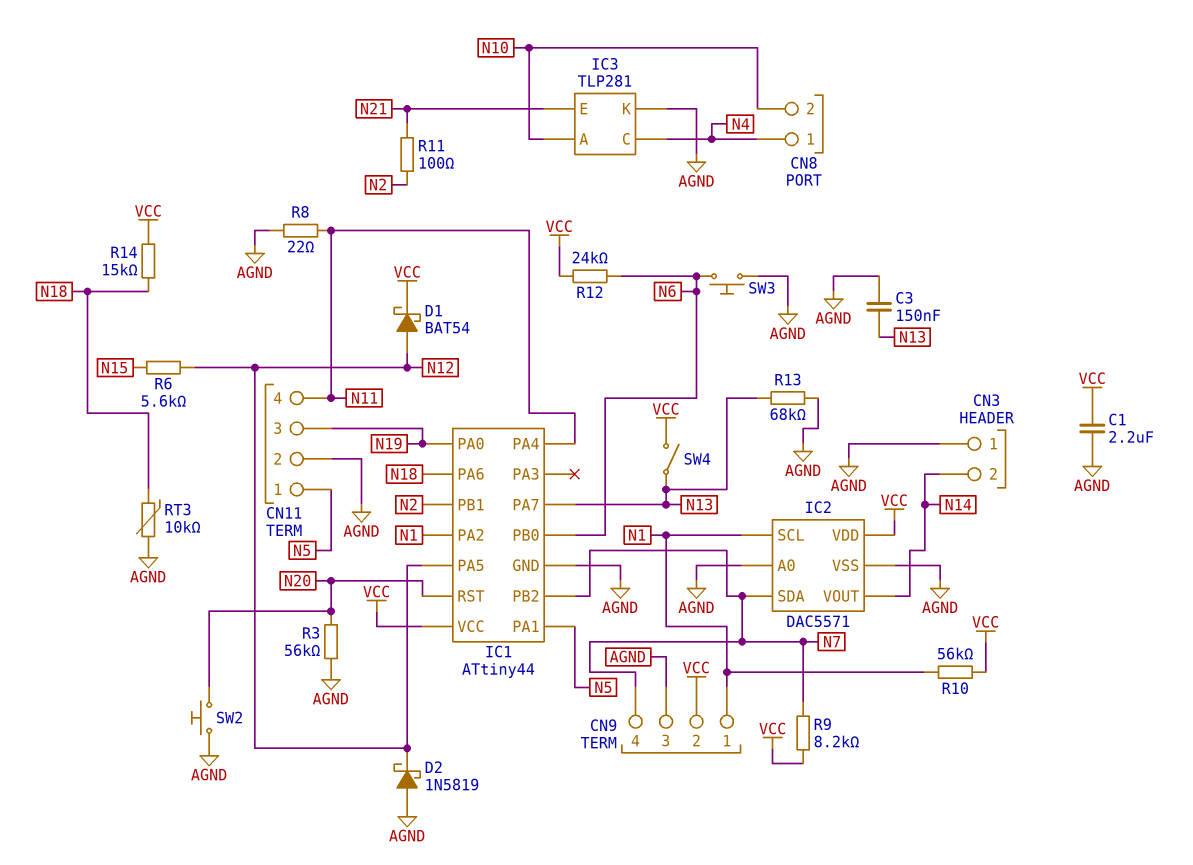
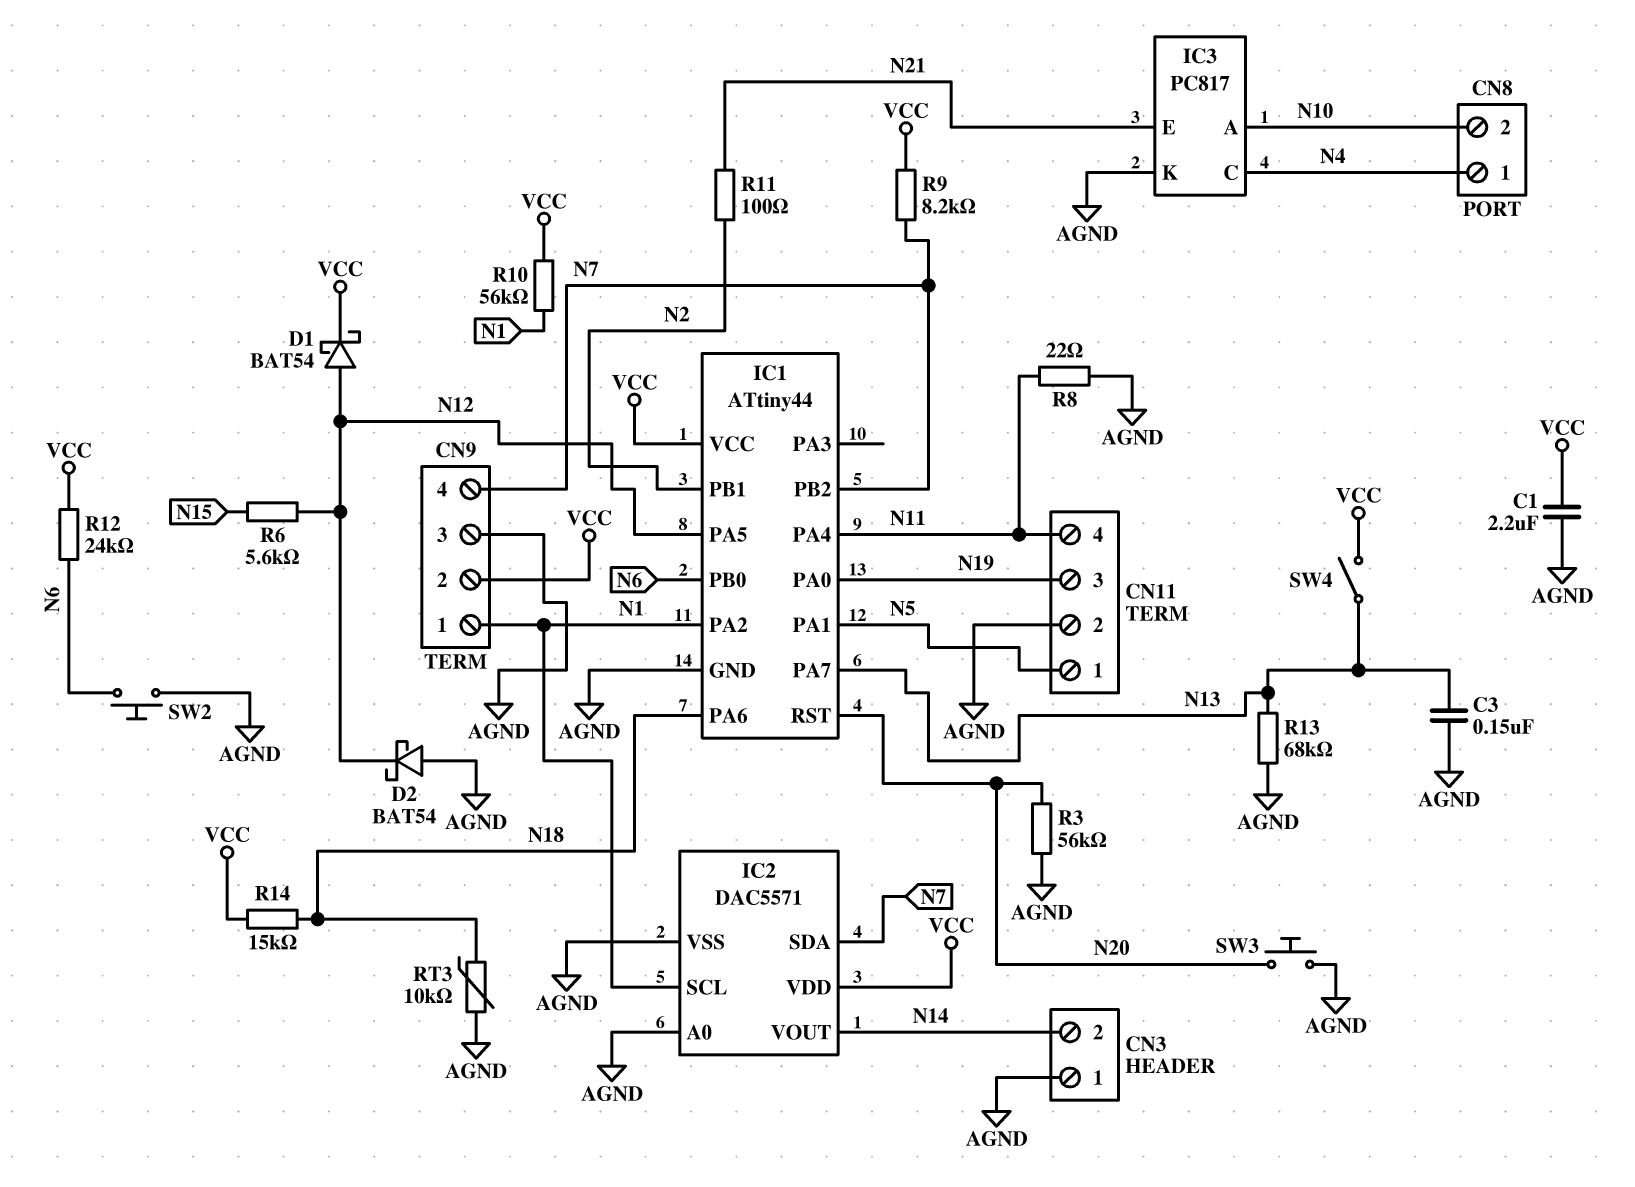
D2: schottky 1N5819 (A AGND, K N12) -> schottky BAT54 (A AGND, K N12)
IC3: TLP281 -> PC817
SW2: button (AGND, N20) -> button (AGND, N6)
SW3: button (AGND, N6) -> button (AGND, N20)

